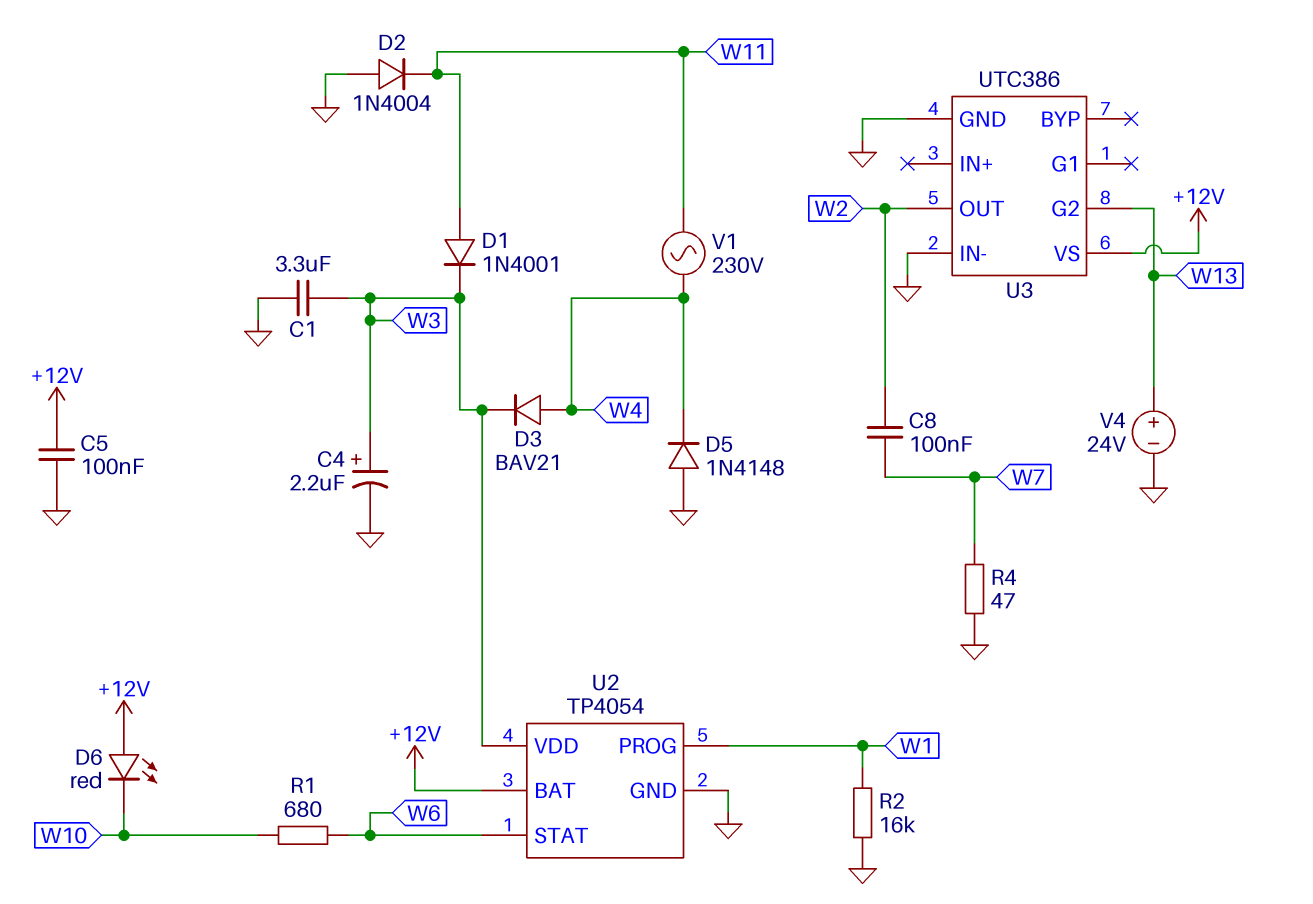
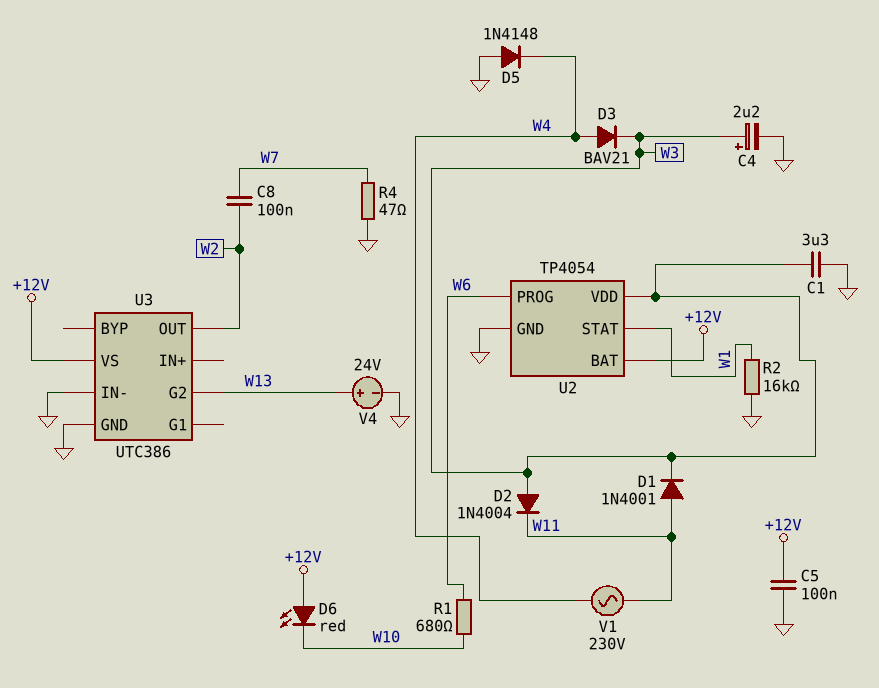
D2: diode 1N4004 (A GND, K W11) -> diode 1N4004 (A W3, K W11)
U2 pin PROG: W1 -> W6
U2 pin STAT: W6 -> W1

